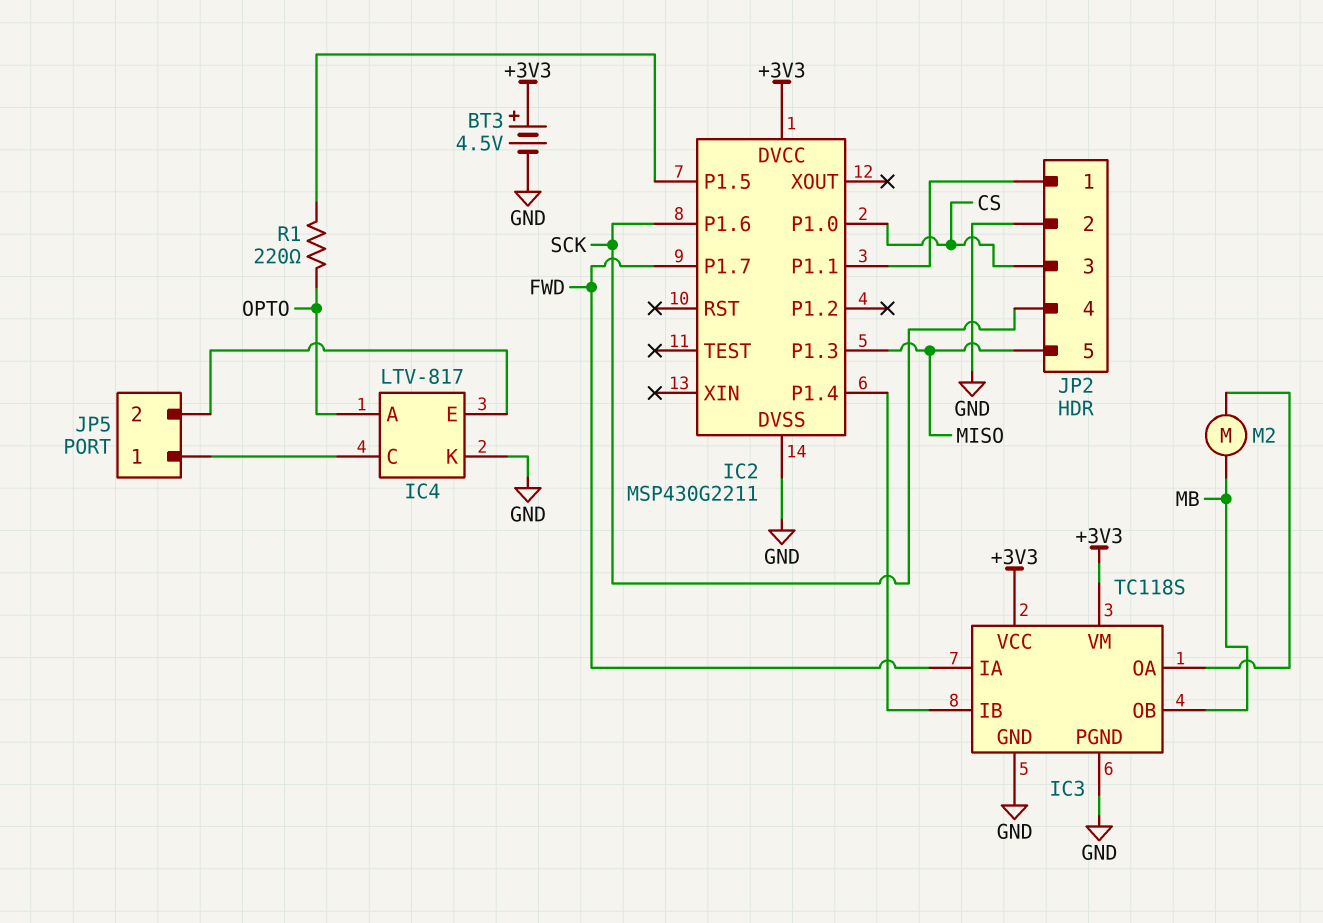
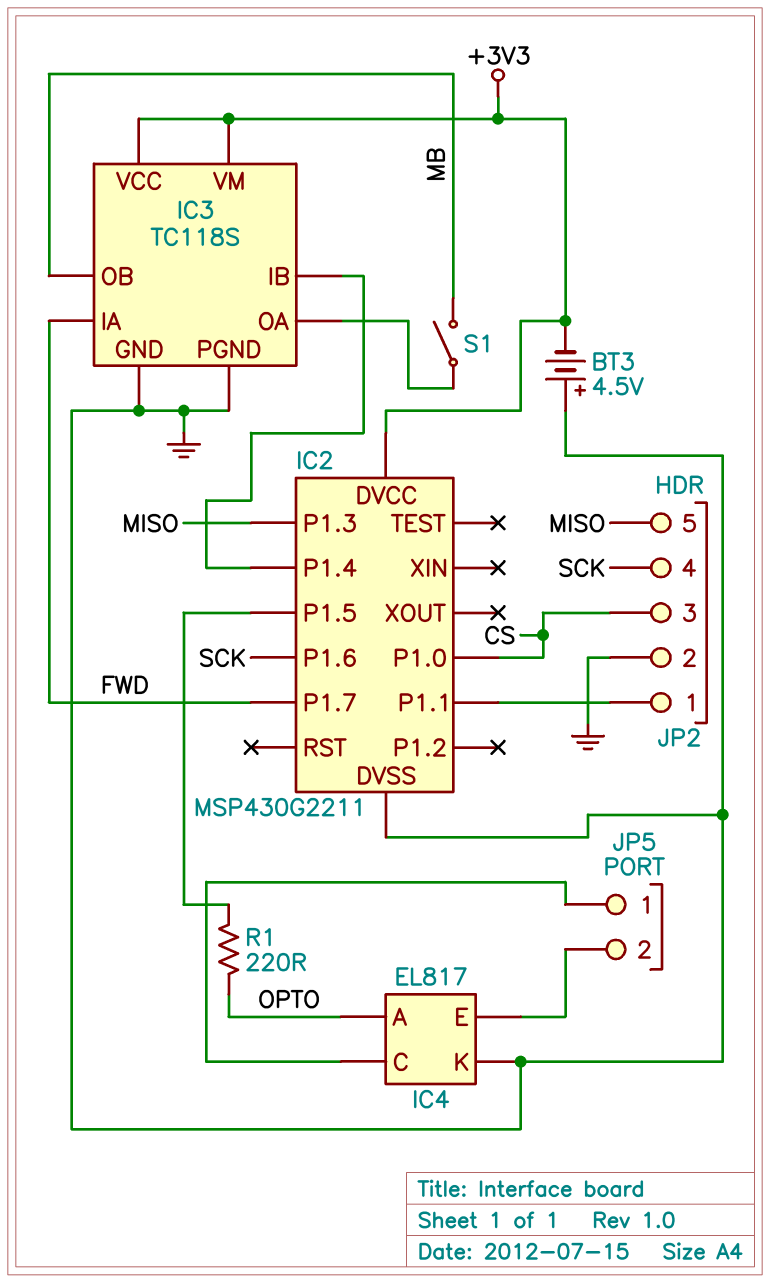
BT3: 4.5V (plus +3V3, minus GND) -> 4.5V (plus GND, minus +3V3)
IC4: LTV-817 -> EL817
M2: motor (IC3/OA, MB) -> none
S1: none -> switch (IC3/OA, MB)

